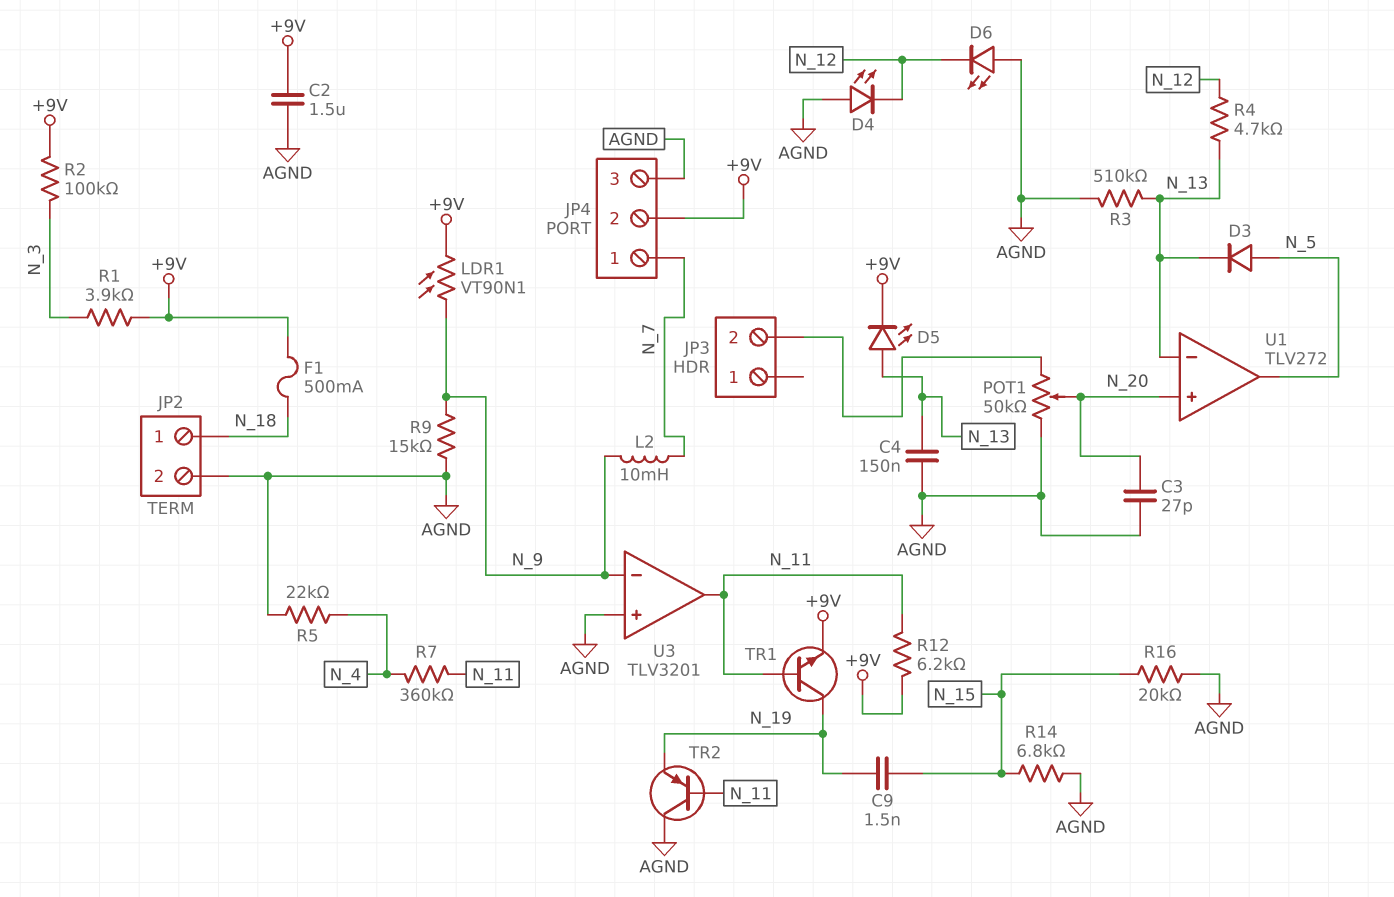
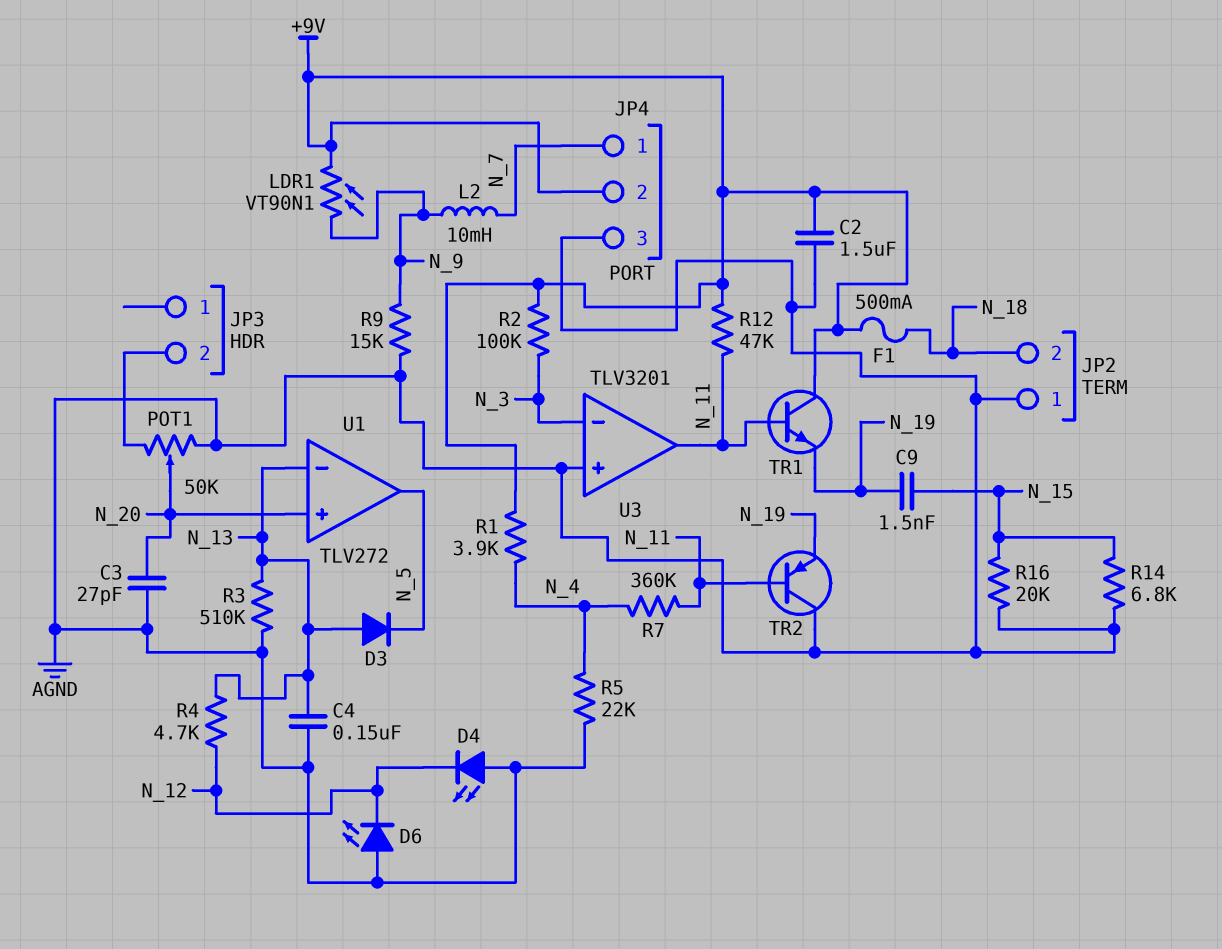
D3: diode (A N_5, K N_13) -> diode (A N_13, K N_5)
D5: LED (A N_13, K +9V) -> none
JP2 pin 1: N_18 -> AGND
JP2 pin 2: AGND -> N_18
R1: 3.9k (+9V, N_3) -> 3.9k (+9V, N_4)
R12: 6.2k (+9V, N_11) -> 47k (+9V, N_11)
TR1: NPN (B N_11, C N_19, E +9V) -> NPN (B N_11, C +9V, E N_19)
U3 pin in-: N_9 -> N_3

